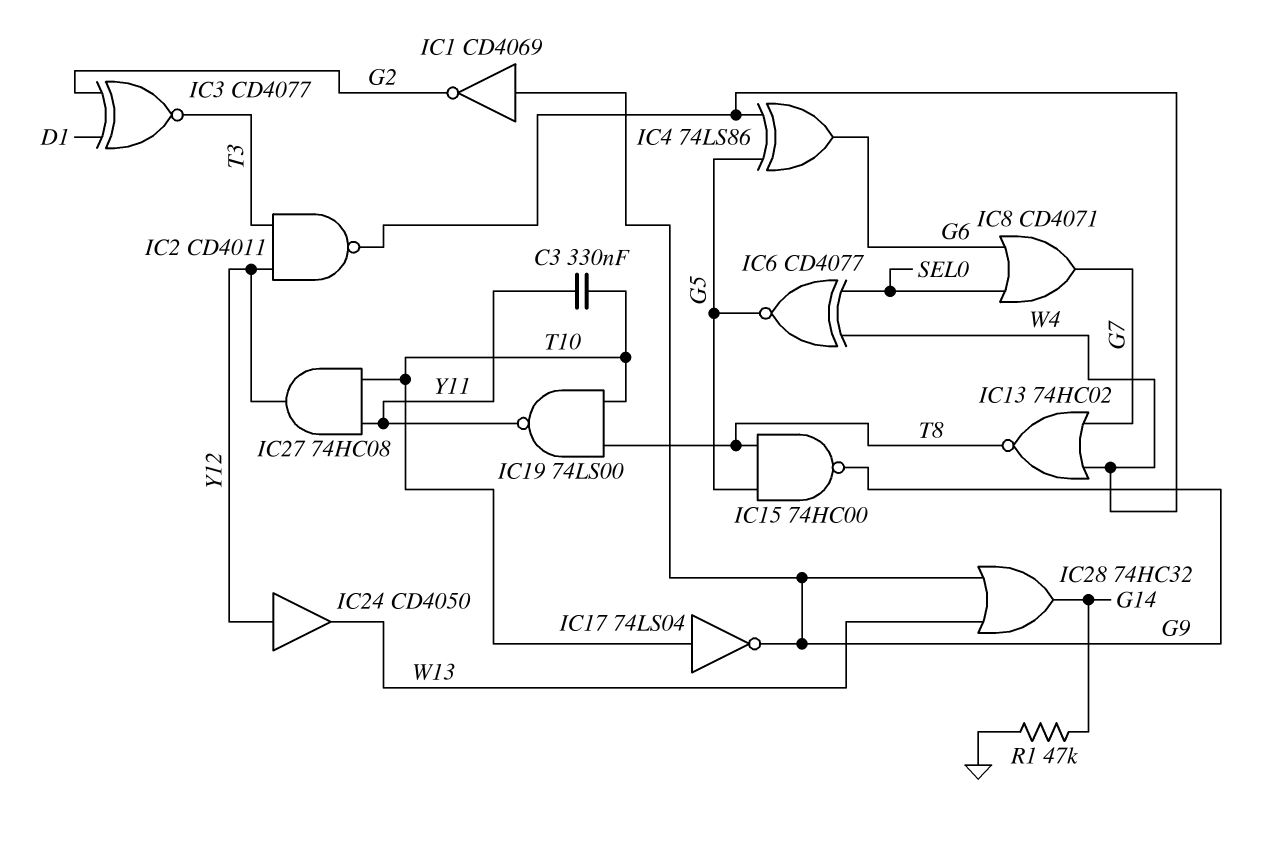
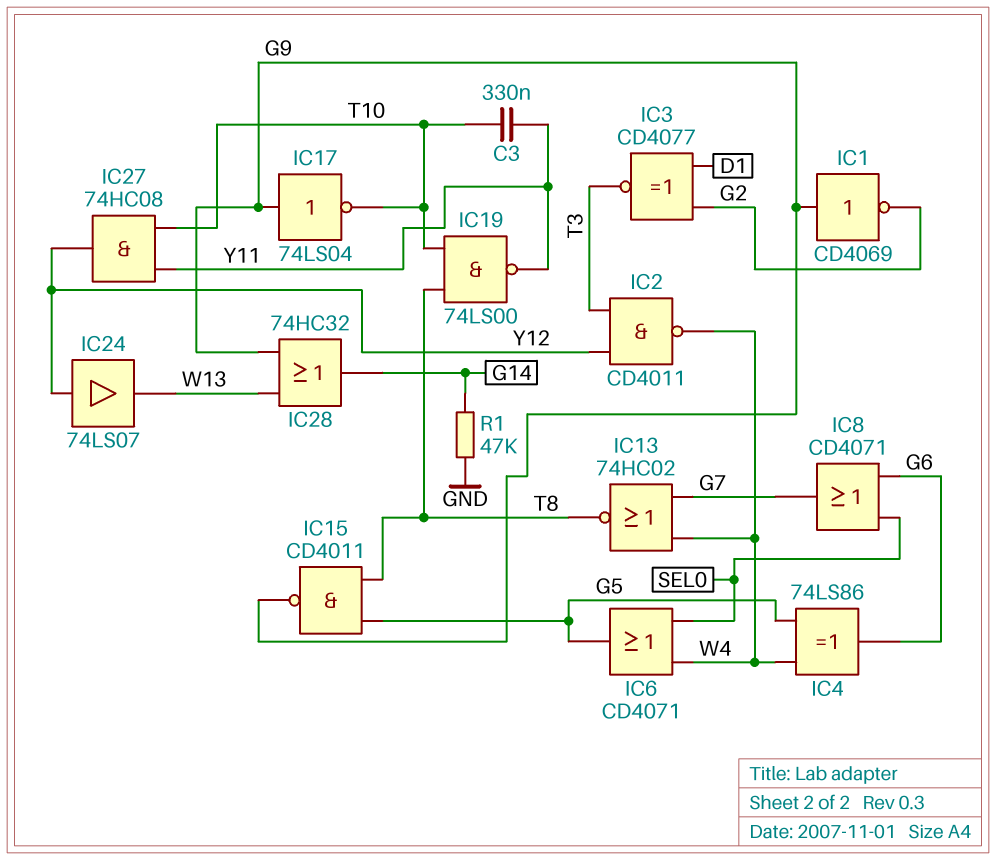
IC6: XNOR CD4077 (in SEL0, in W4, out G5) -> OR CD4071 (in SEL0, in W4, out G5)
IC15: NAND 74HC00 (in G5, in T8, out G9) -> NAND CD4011 (in G5, in T8, out G9)
IC17: NOT 74LS04 (in T10, out G9) -> NOT 74LS04 (in G9, out T10)
IC24: buffer CD4050 (in Y12, out W13) -> buffer 74LS07 (in Y12, out W13)

